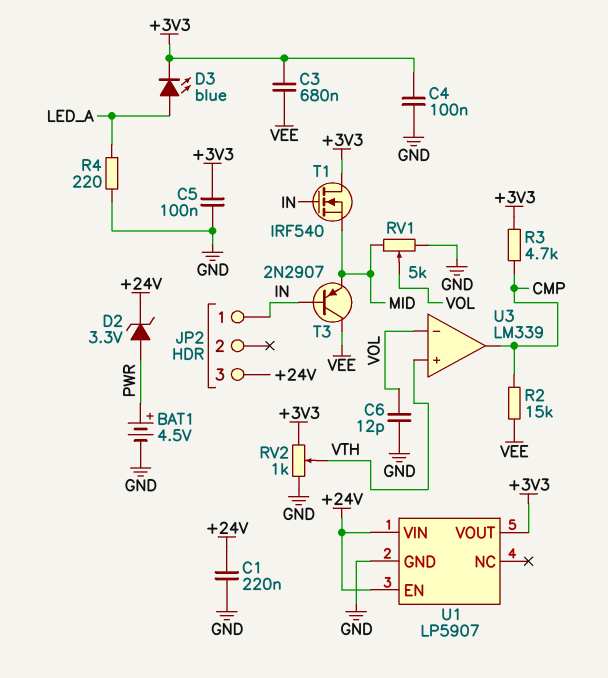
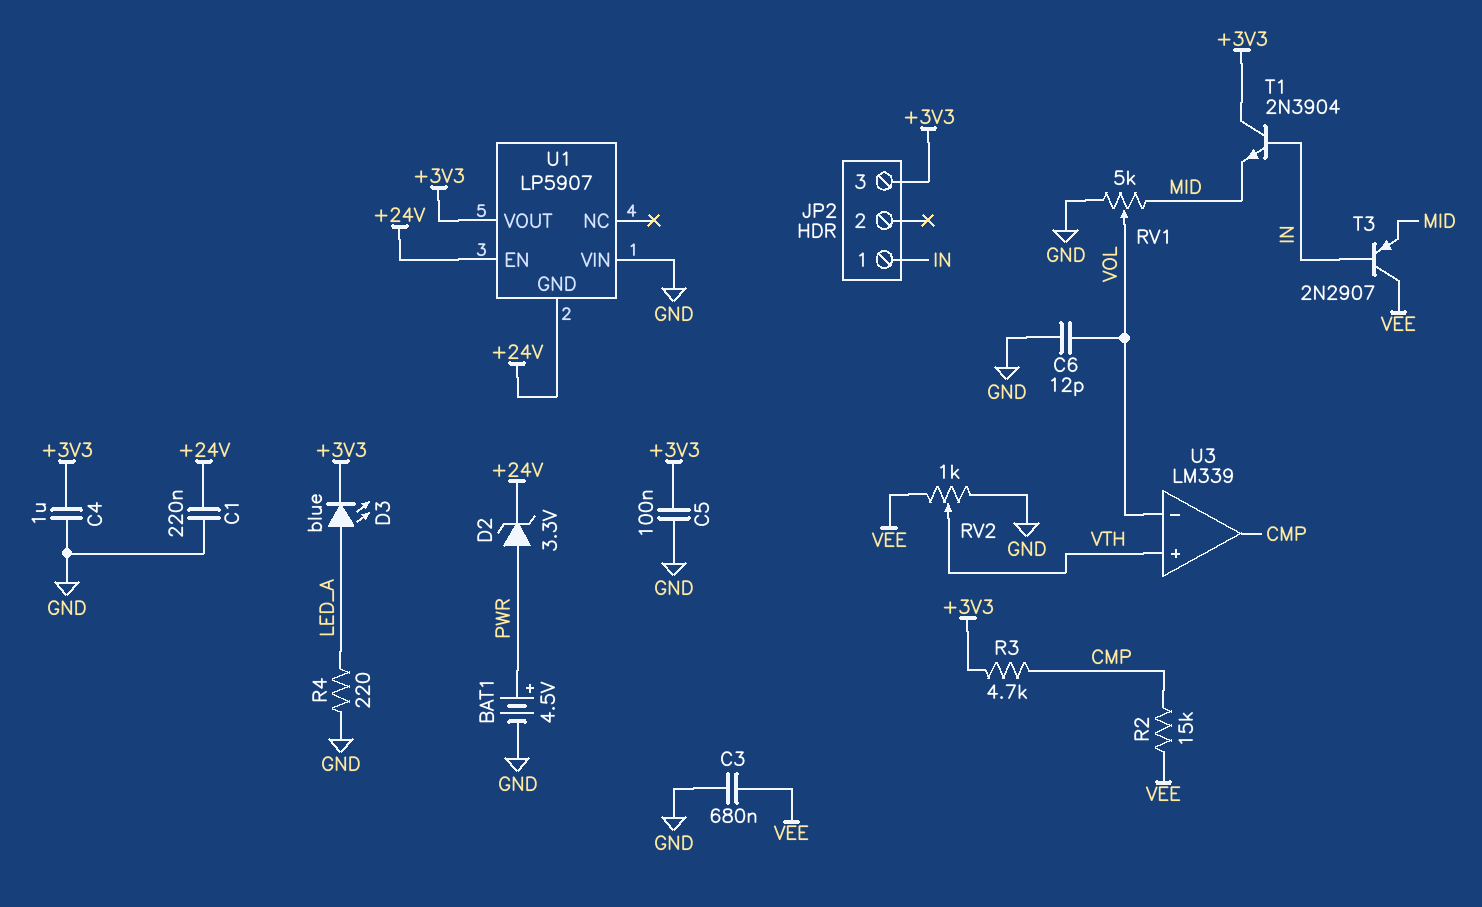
C3: 680nF (+3V3, VEE) -> 680nF (GND, VEE)
C4: 100nF (+3V3, GND) -> 1uF (+3V3, GND)
JP2 pin 3: +24V -> +3V3
RV2: 1k (+3V3, GND, wiper VTH) -> 1k (GND, VEE, wiper VTH)
T1: NMOS IRF540 (G IN, D +3V3, S MID) -> NPN 2N3904 (B IN, C +3V3, E MID)
U1 pin GND: GND -> +24V
U1 pin VIN: +24V -> GND

